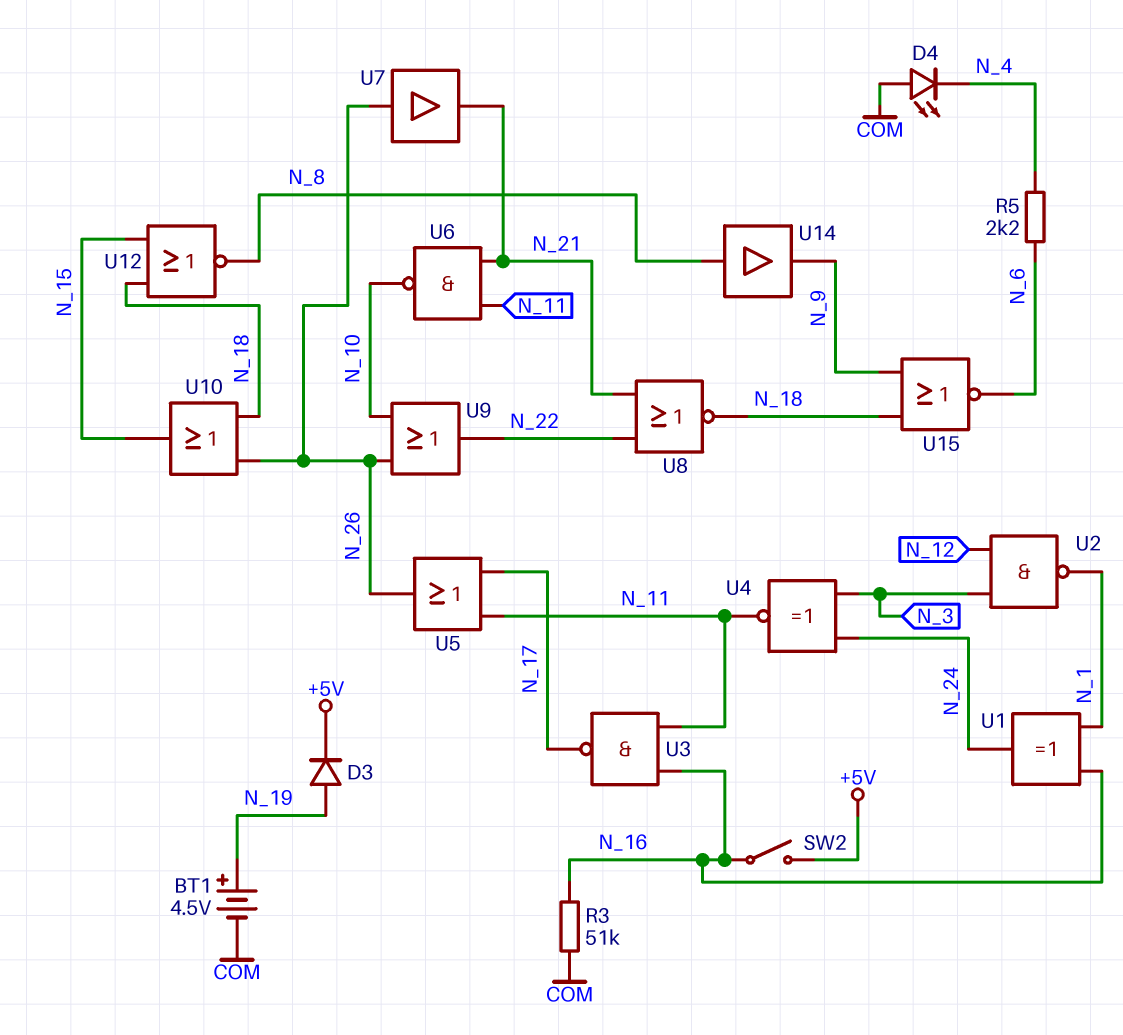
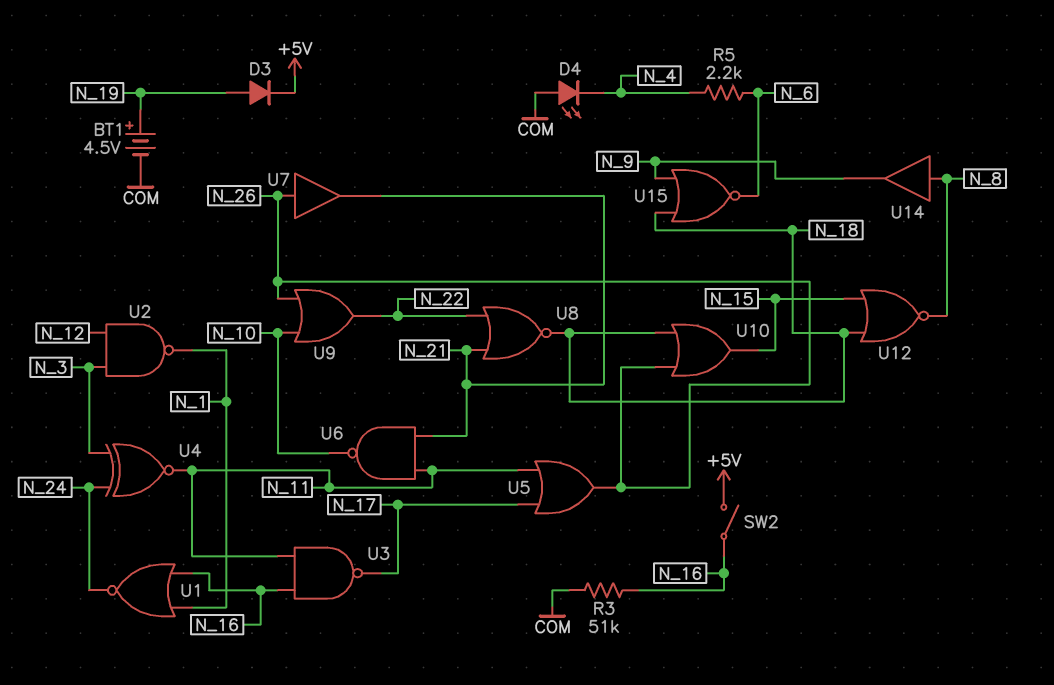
U1: XOR (in N_1, in N_16, out N_24) -> NOR (in N_1, in N_16, out N_24)

